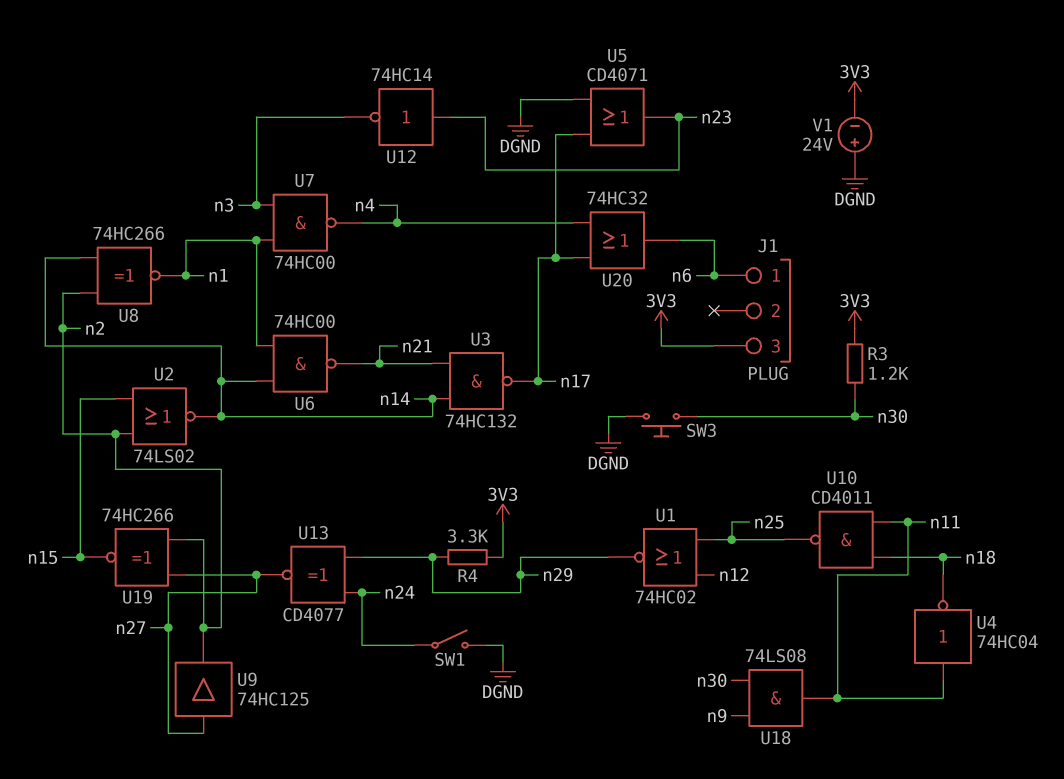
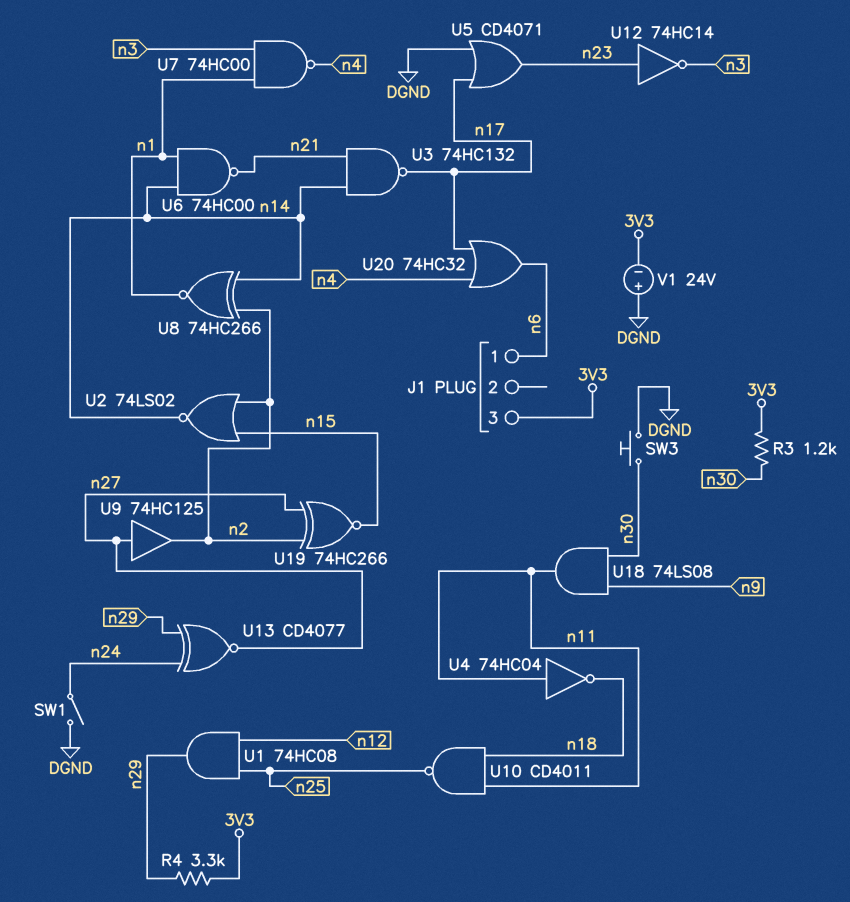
U1: NOR 74HC02 (in n12, in n25, out n29) -> AND 74HC08 (in n12, in n25, out n29)

